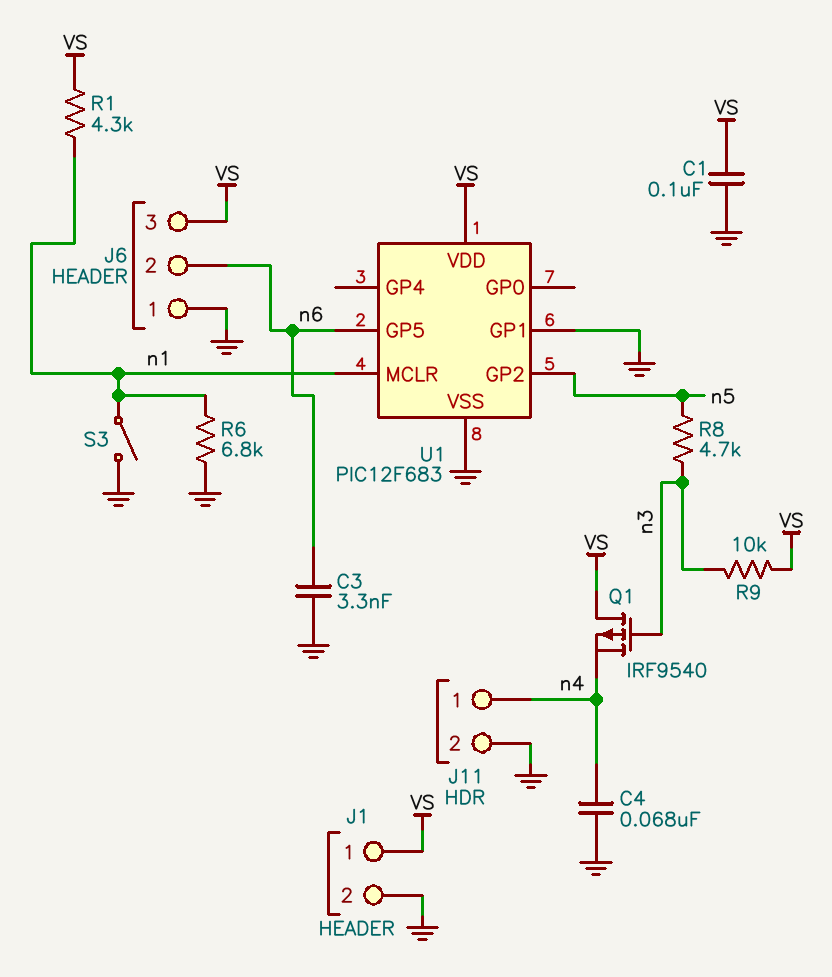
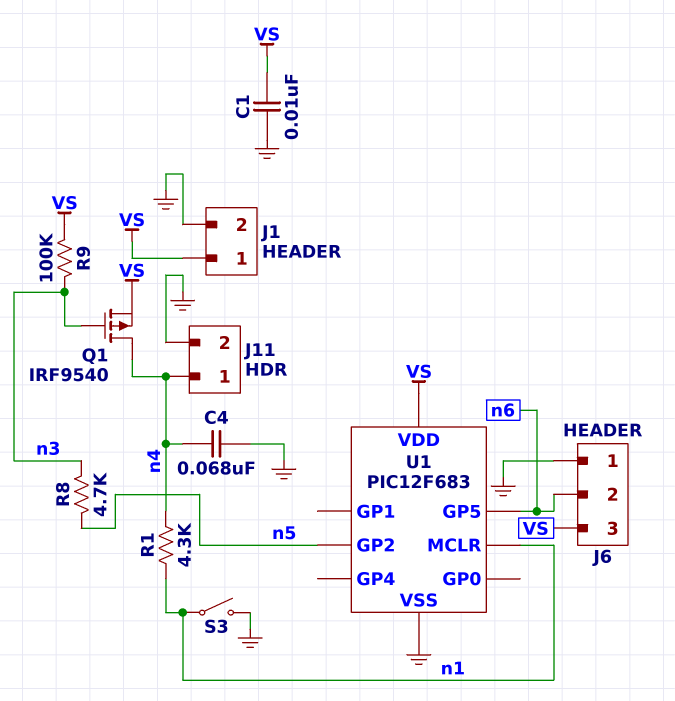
C1: 100nF (GND, VS) -> 10nF (GND, VS)
C3: 3.3nF (GND, n6) -> none
Q1: PMOS IRF9540 (G n3, D VS, S n4) -> PMOS IRF9540 (G n3, D n4, S VS)
R1: 4.3k (VS, n1) -> 4.3k (n1, n4)
R6: 6.8k (GND, n1) -> none
R9: 10k (VS, n3) -> 100k (VS, n3)
U1 pin GP1: GND -> none

